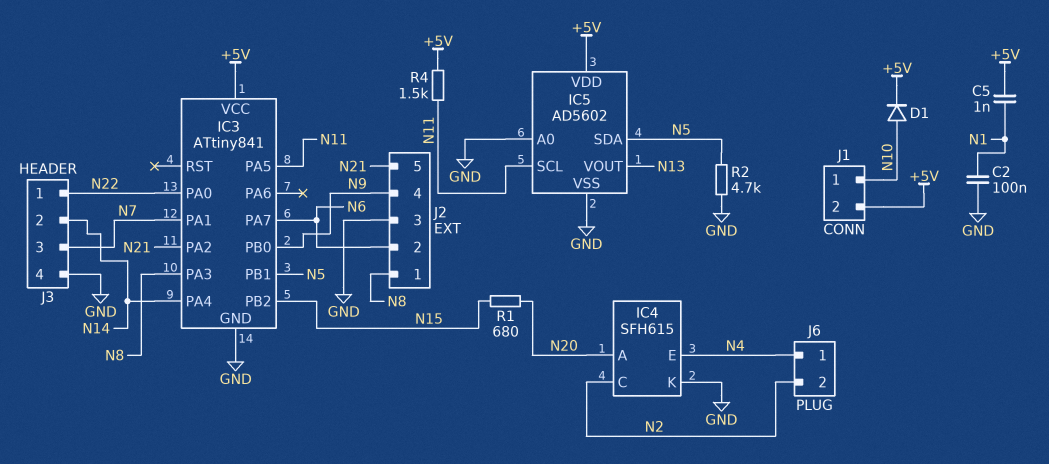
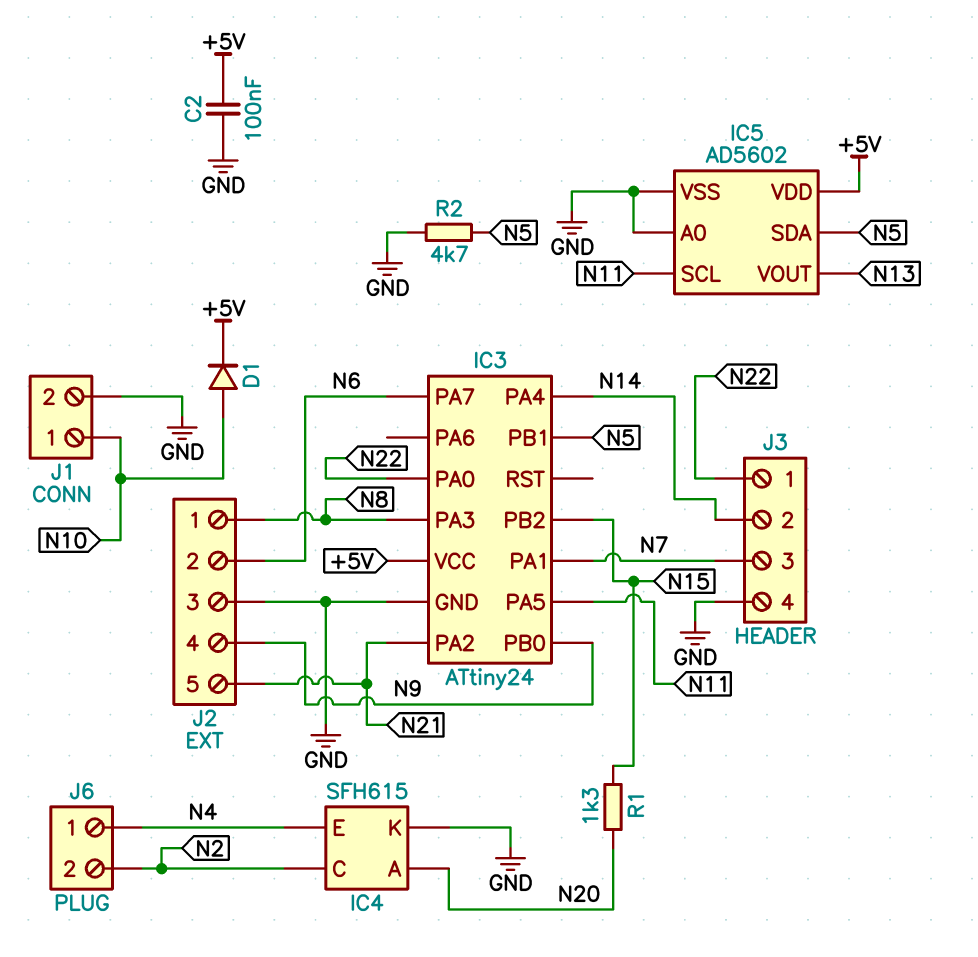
C2: 100nF (GND, N1) -> 100nF (+5V, GND)
C5: 1nF (+5V, N1) -> none
IC3: ATtiny841 -> ATtiny24
J1 pin 2: +5V -> GND
R1: 680 (N15, N20) -> 1.3k (N15, N20)
R4: 1.5k (+5V, N11) -> none

